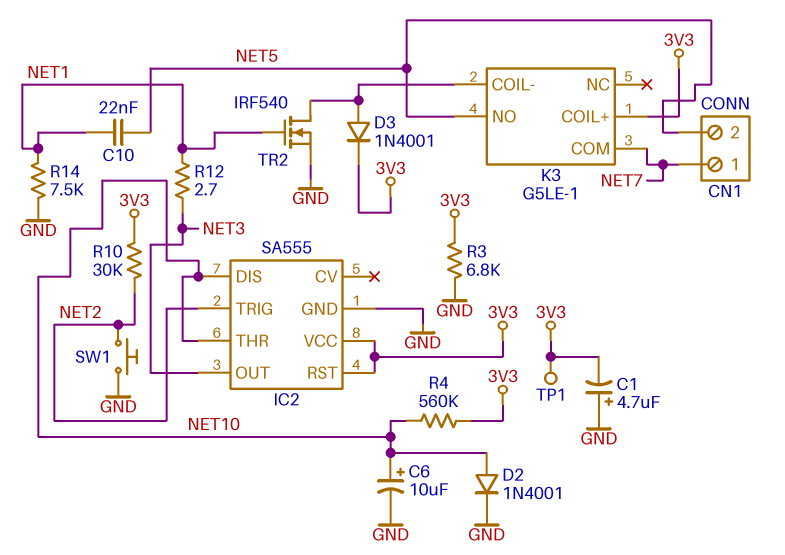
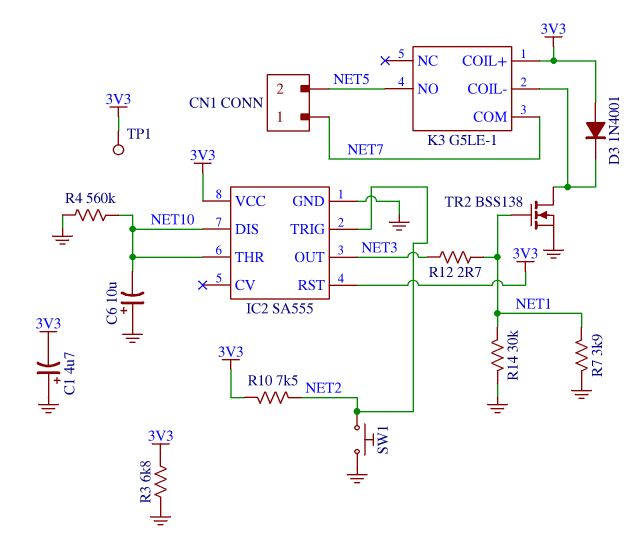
C6: 10uF (plus NET10, minus GND) -> 10uF (plus GND, minus NET10)
C10: 22nF (NET1, NET5) -> none
D2: diode 1N4001 (A NET10, K GND) -> none
D3: diode 1N4001 (A K3/COIL-, K 3V3) -> diode 1N4001 (A 3V3, K K3/COIL-)
R4: 560k (3V3, NET10) -> 560k (GND, NET10)
R7: none -> 3.9k (GND, NET1)
R10: 30k (3V3, NET2) -> 7.5k (3V3, NET2)
R14: 7.5k (GND, NET1) -> 30k (GND, NET1)
TR2: NMOS IRF540 (G NET1, D K3/COIL-, S GND) -> NMOS BSS138 (G NET1, D K3/COIL-, S GND)

